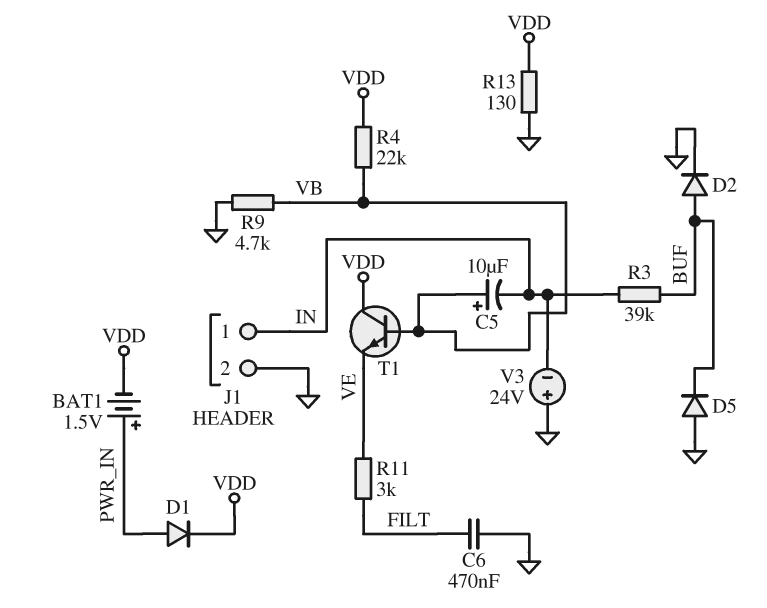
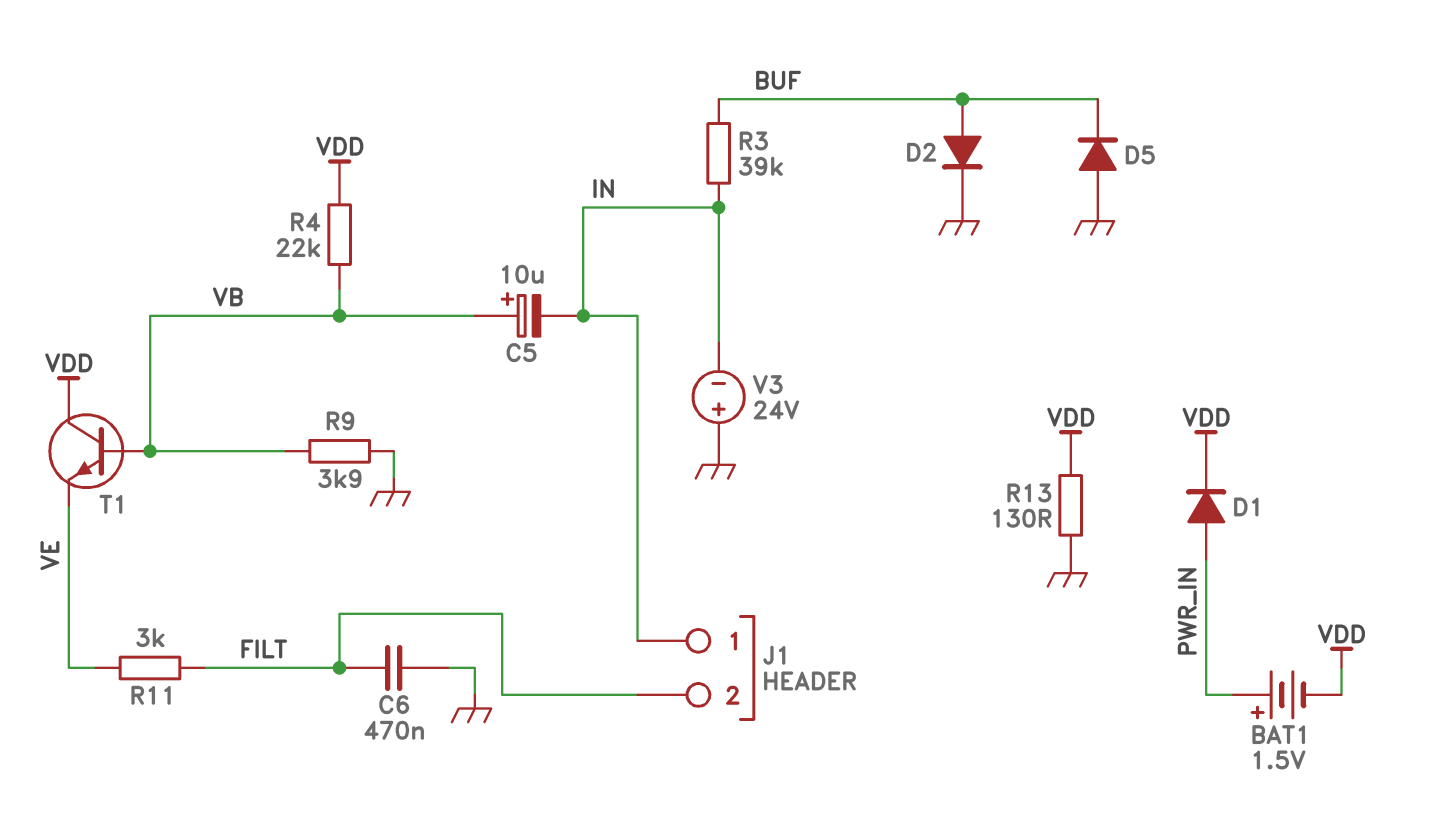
J1 pin 2: GND -> FILT
R9: 4.7k (GND, VB) -> 3.9k (GND, VB)

